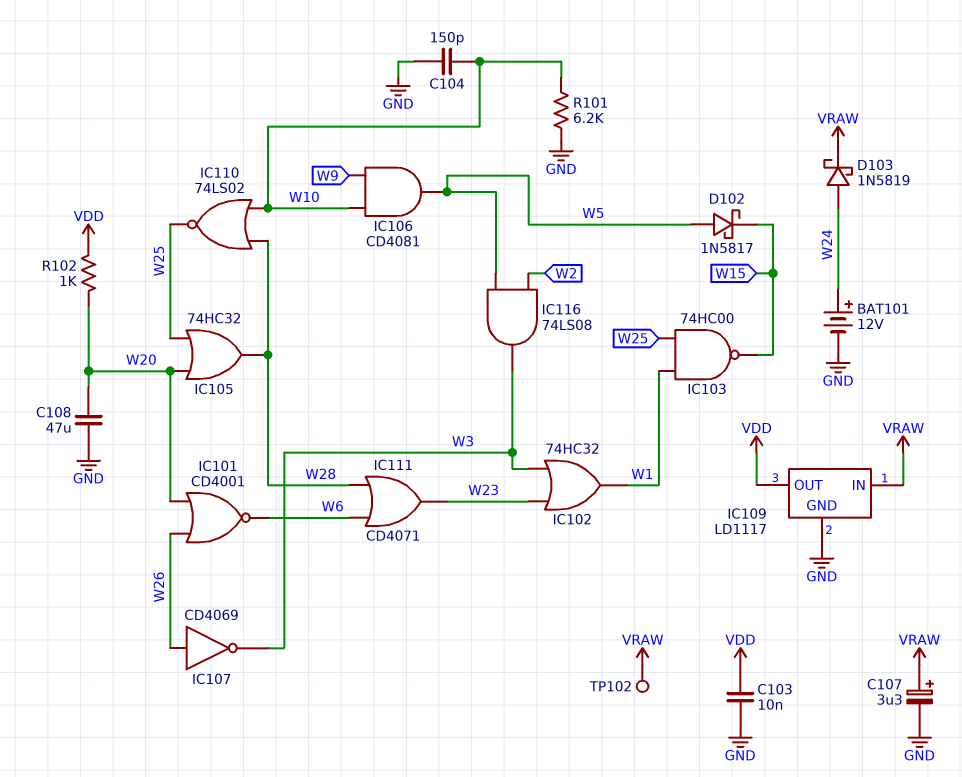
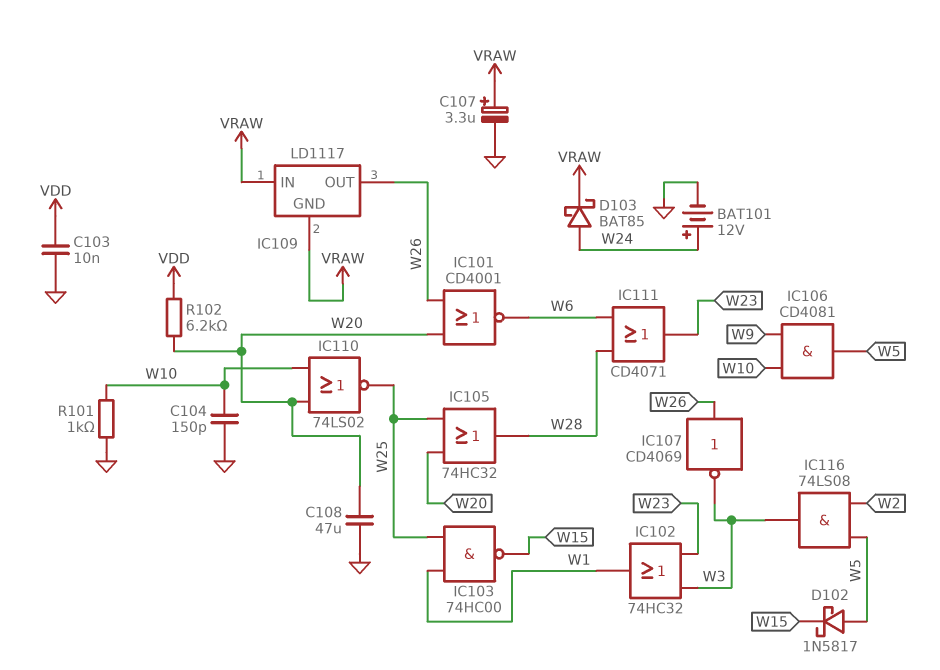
D103: schottky 1N5819 (A W24, K VRAW) -> schottky BAT85 (A W24, K VRAW)
IC109 pin GND: GND -> VRAW
IC109 pin OUT: VDD -> W26
IC110: NOR 74LS02 (in W10, in W28, out W25) -> NOR 74LS02 (in W10, in W20, out W25)
R101: 6.2k (GND, W10) -> 1k (GND, W10)
R102: 1k (VDD, W20) -> 6.2k (VDD, W20)
TP102: test point (VRAW) -> none

